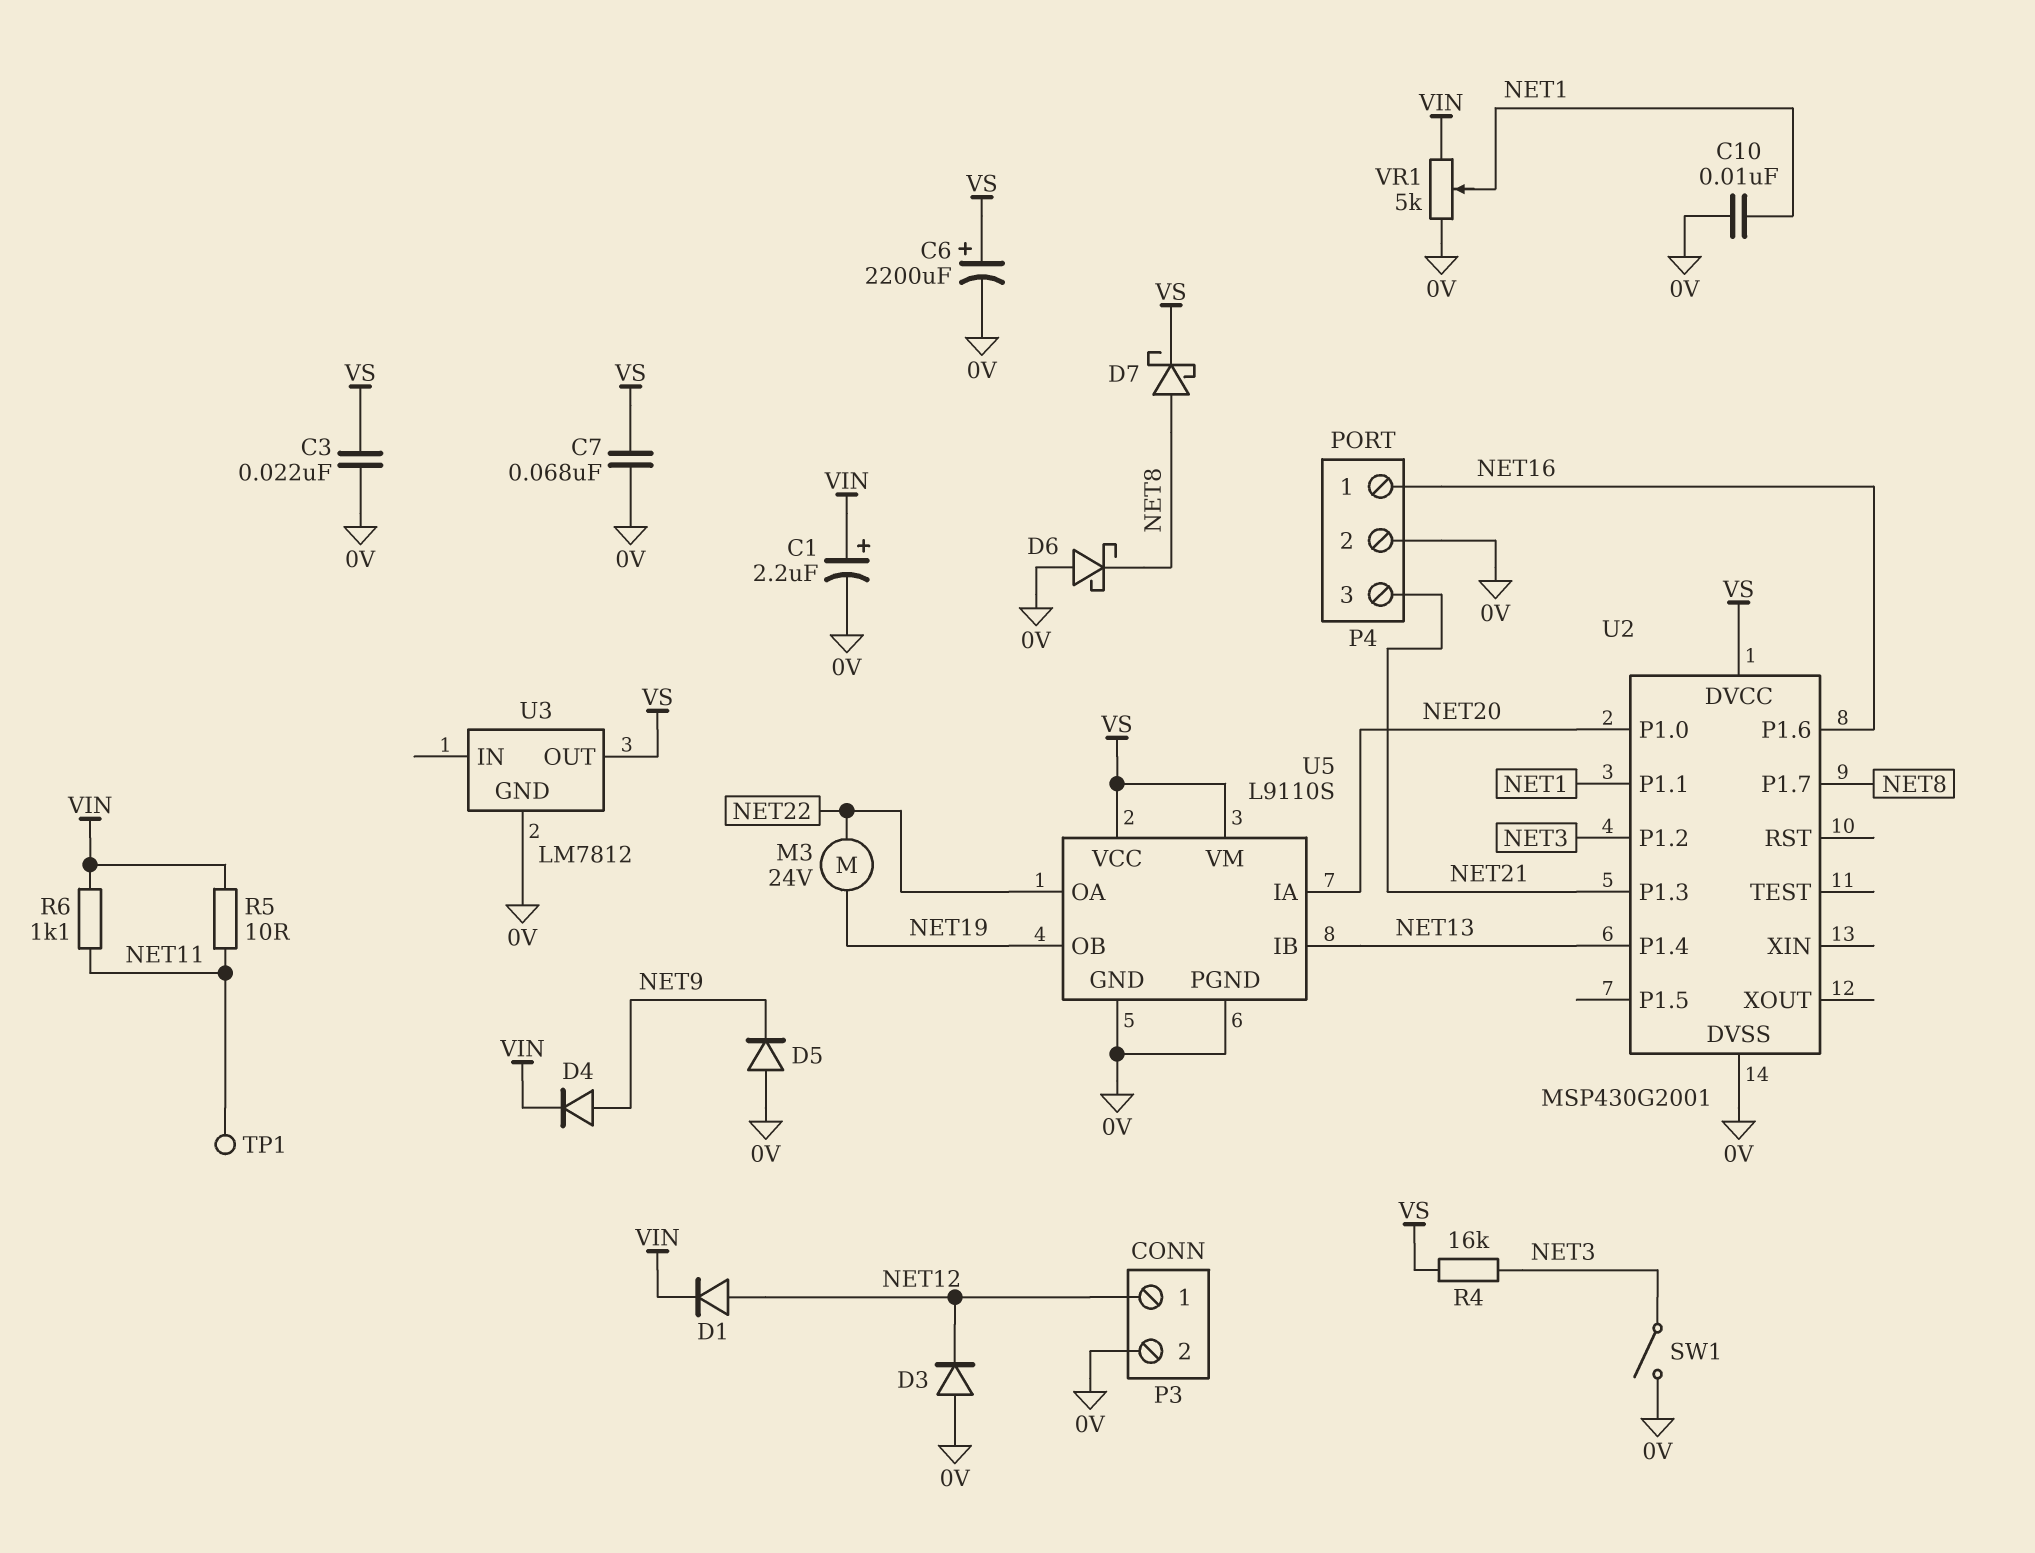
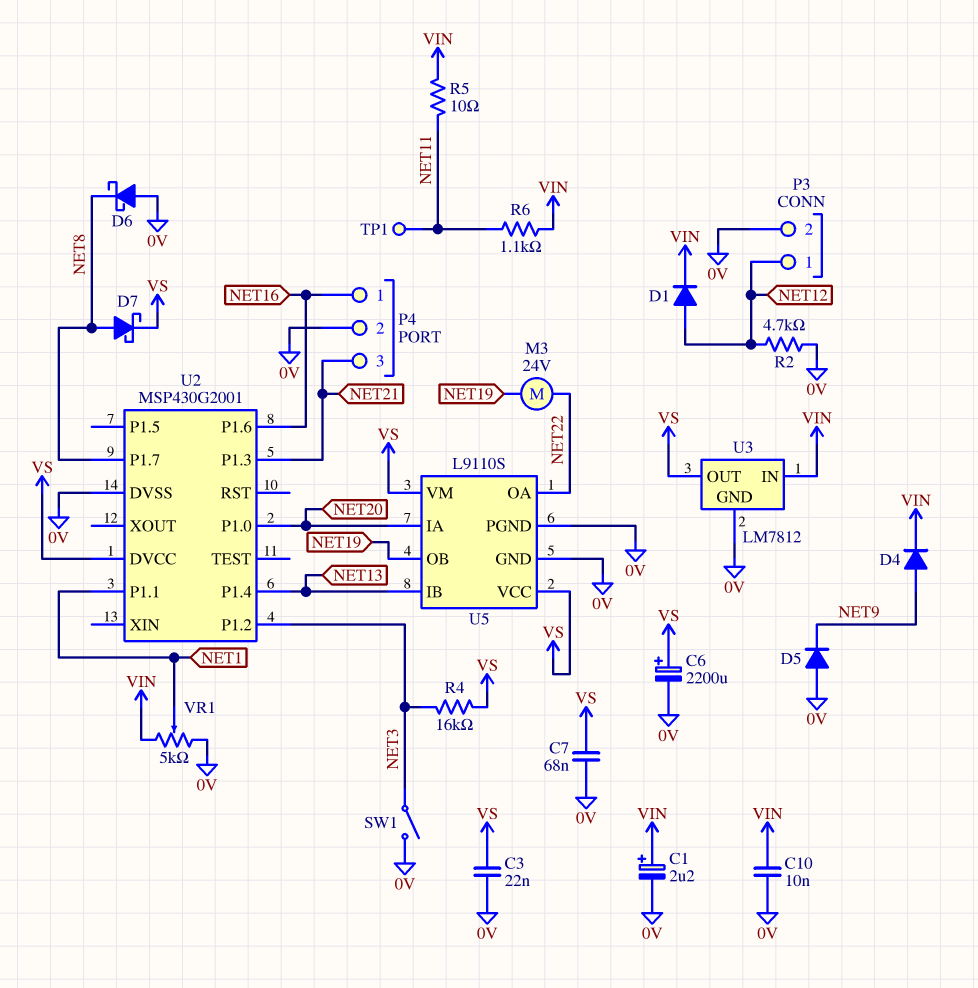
C10: 10nF (0V, NET1) -> 10nF (0V, VIN)
D3: diode (A 0V, K NET12) -> none
R2: none -> 4.7k (0V, NET12)
U3 pin IN: none -> VIN

